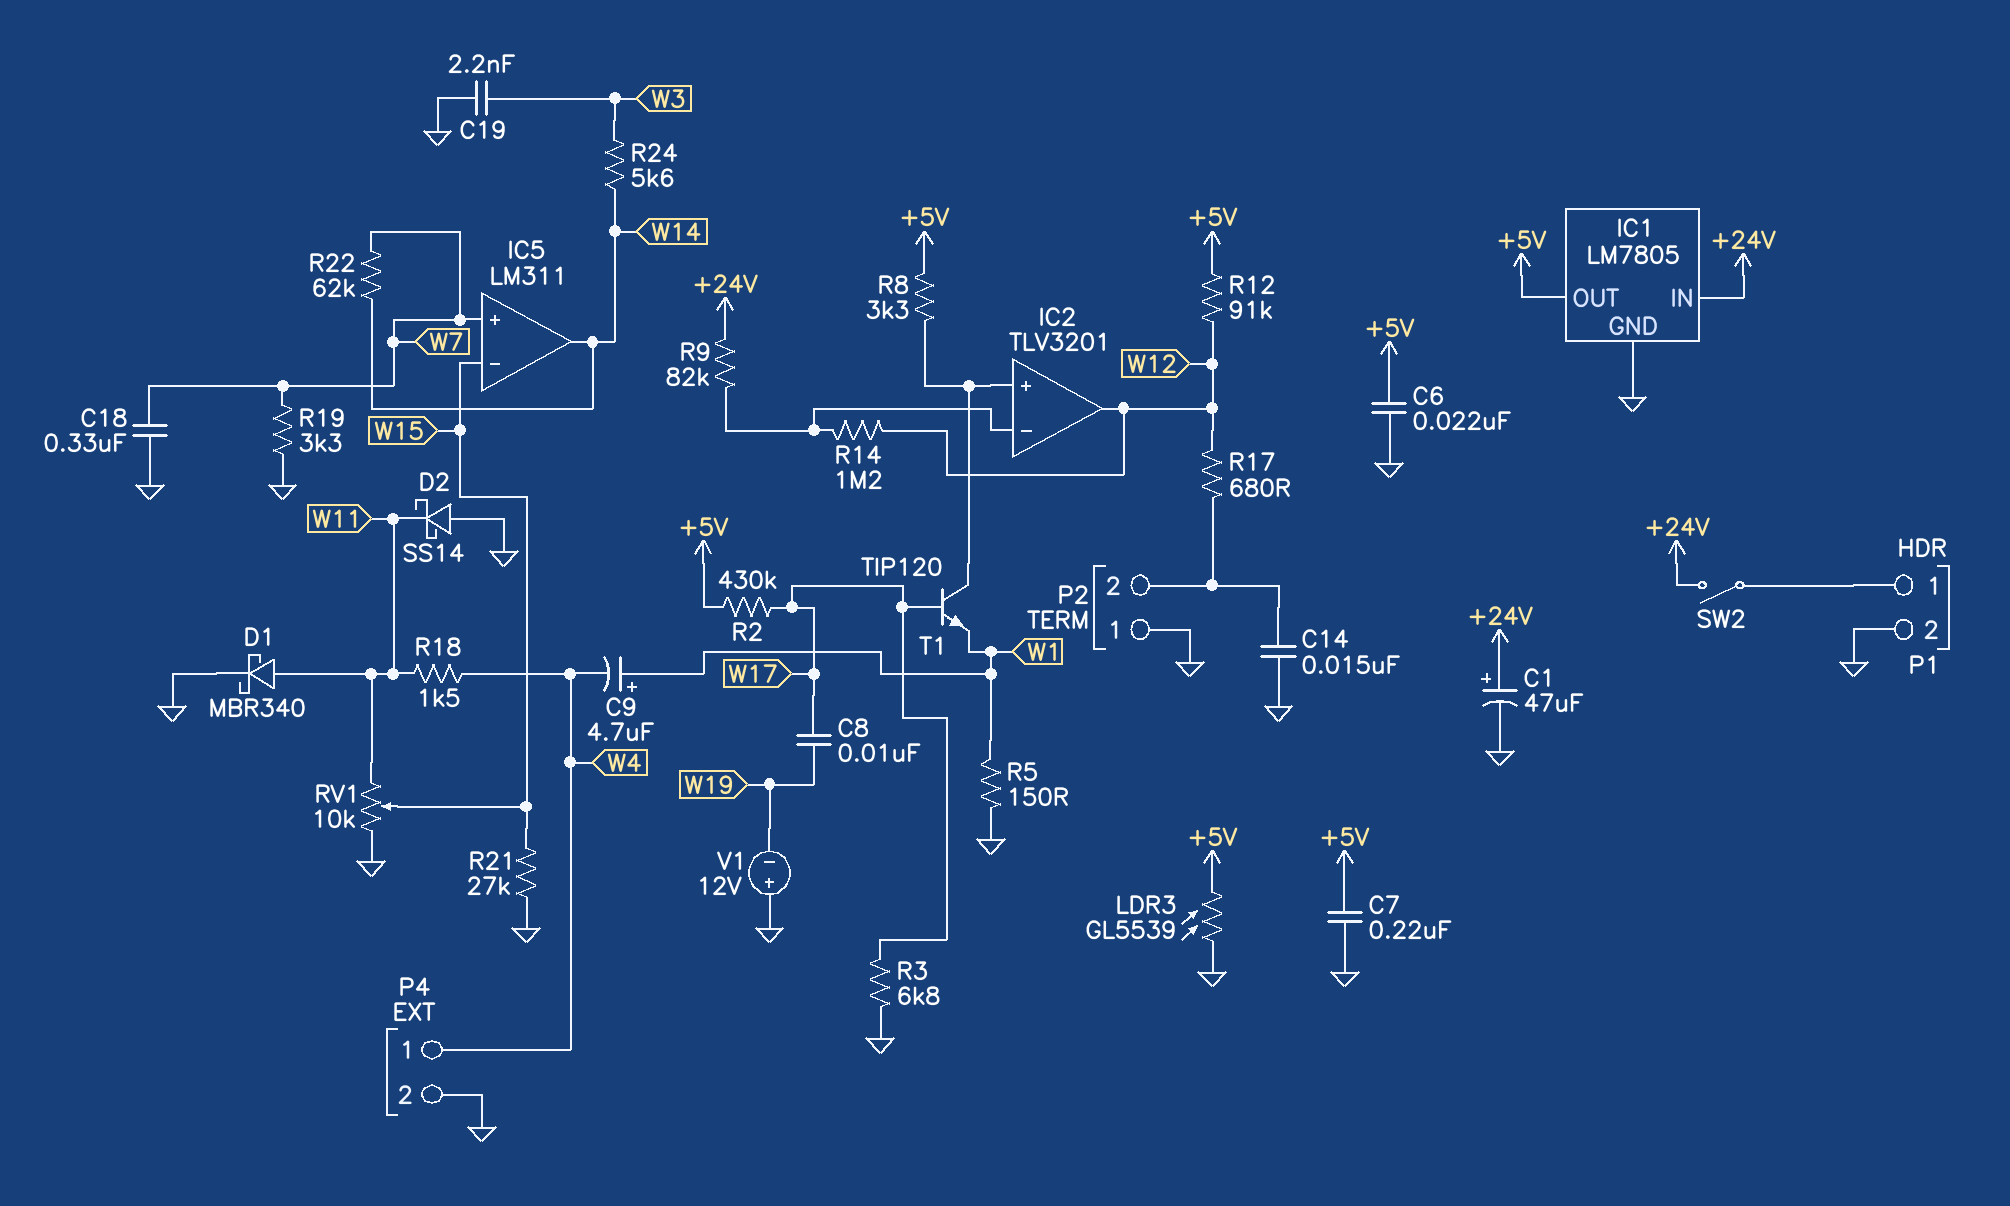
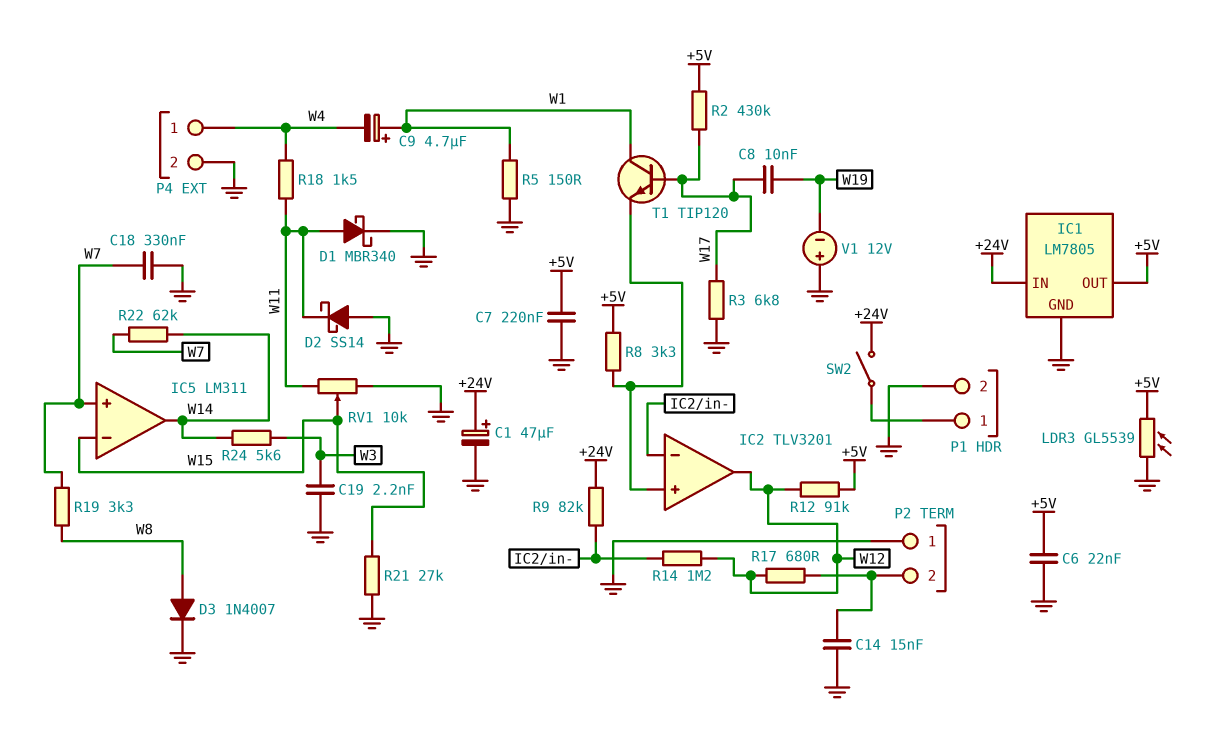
D3: none -> diode 1N4007 (A W8, K GND)
R19: 3.3k (GND, W7) -> 3.3k (W7, W8)
T1: NPN TIP120 (B W17, C IC2/in+, E W1) -> NPN TIP120 (B W17, C W1, E IC2/in+)

